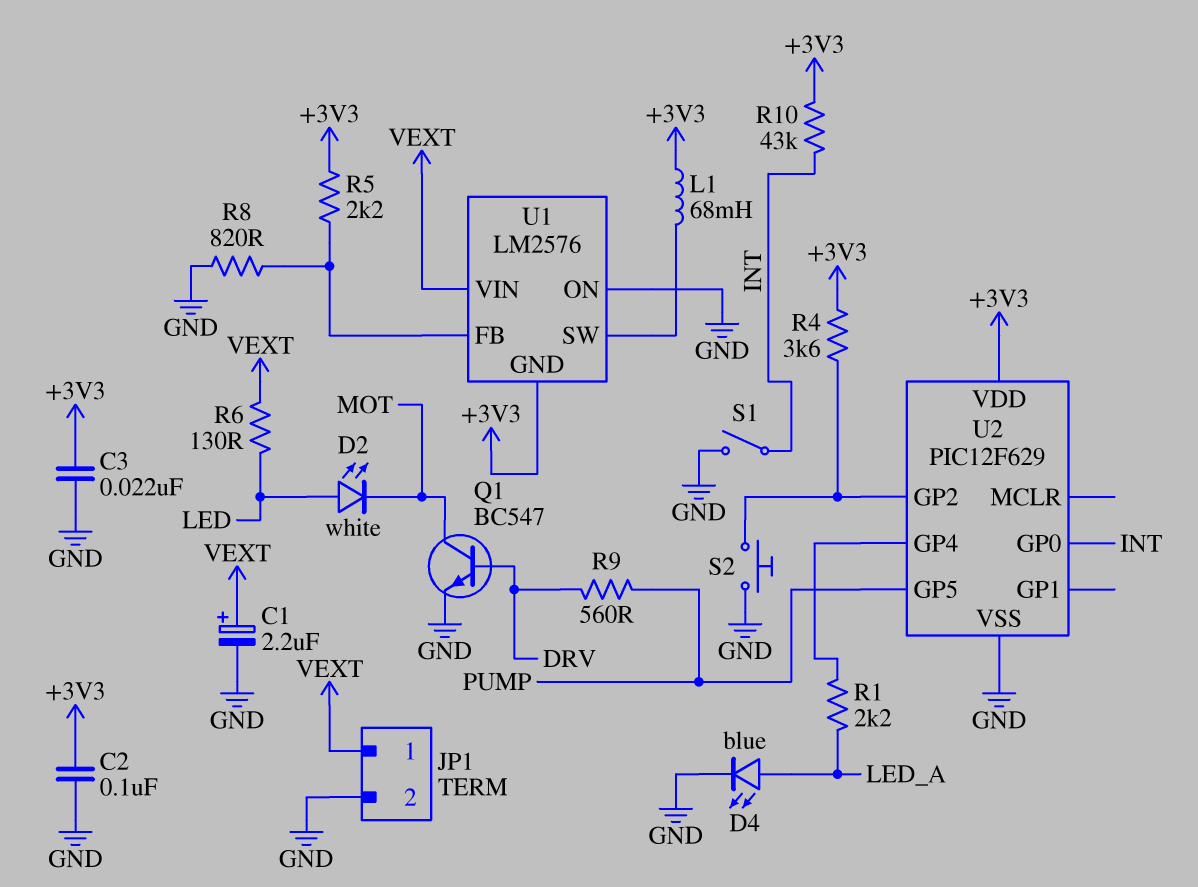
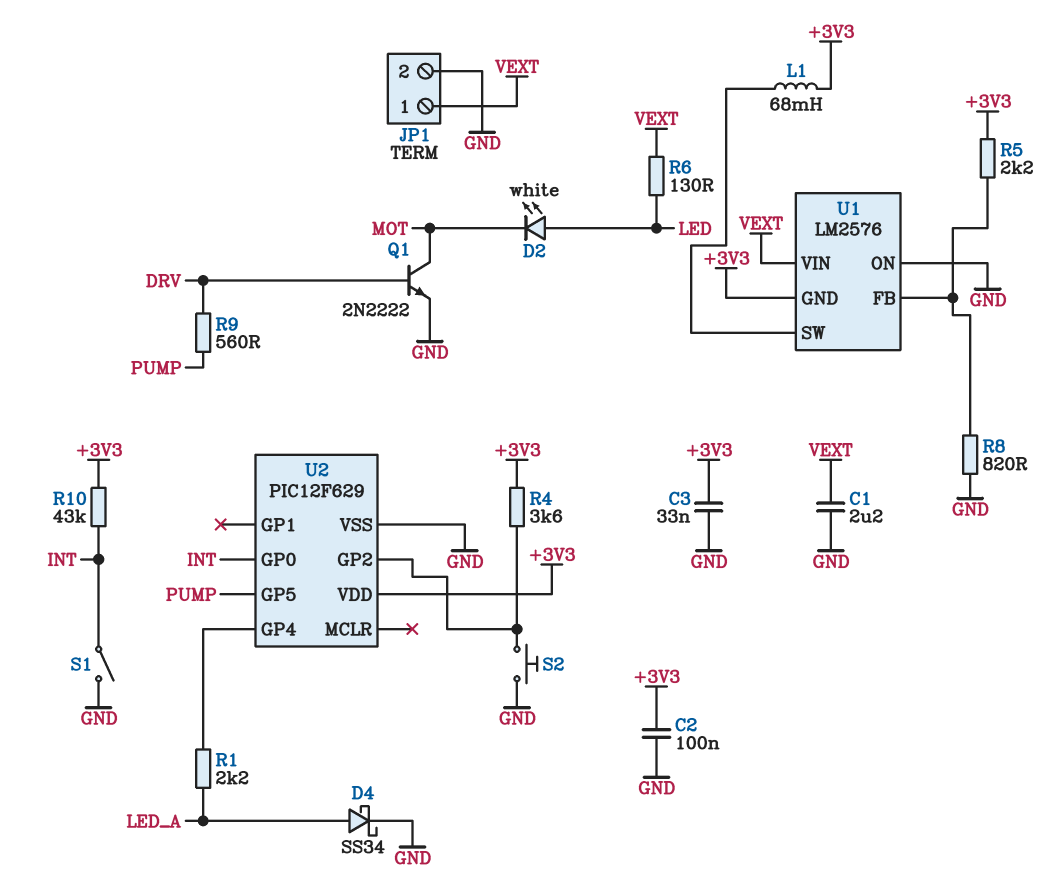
C1: 2.2uF (plus VEXT, minus GND) -> 2.2uF (GND, VEXT)
C3: 22nF (+3V3, GND) -> 33nF (+3V3, GND)
D4: LED blue (A LED_A, K GND) -> schottky SS34 (A LED_A, K GND)
Q1: NPN BC547 (B DRV, C MOT, E GND) -> NPN 2N2222 (B DRV, C MOT, E GND)

